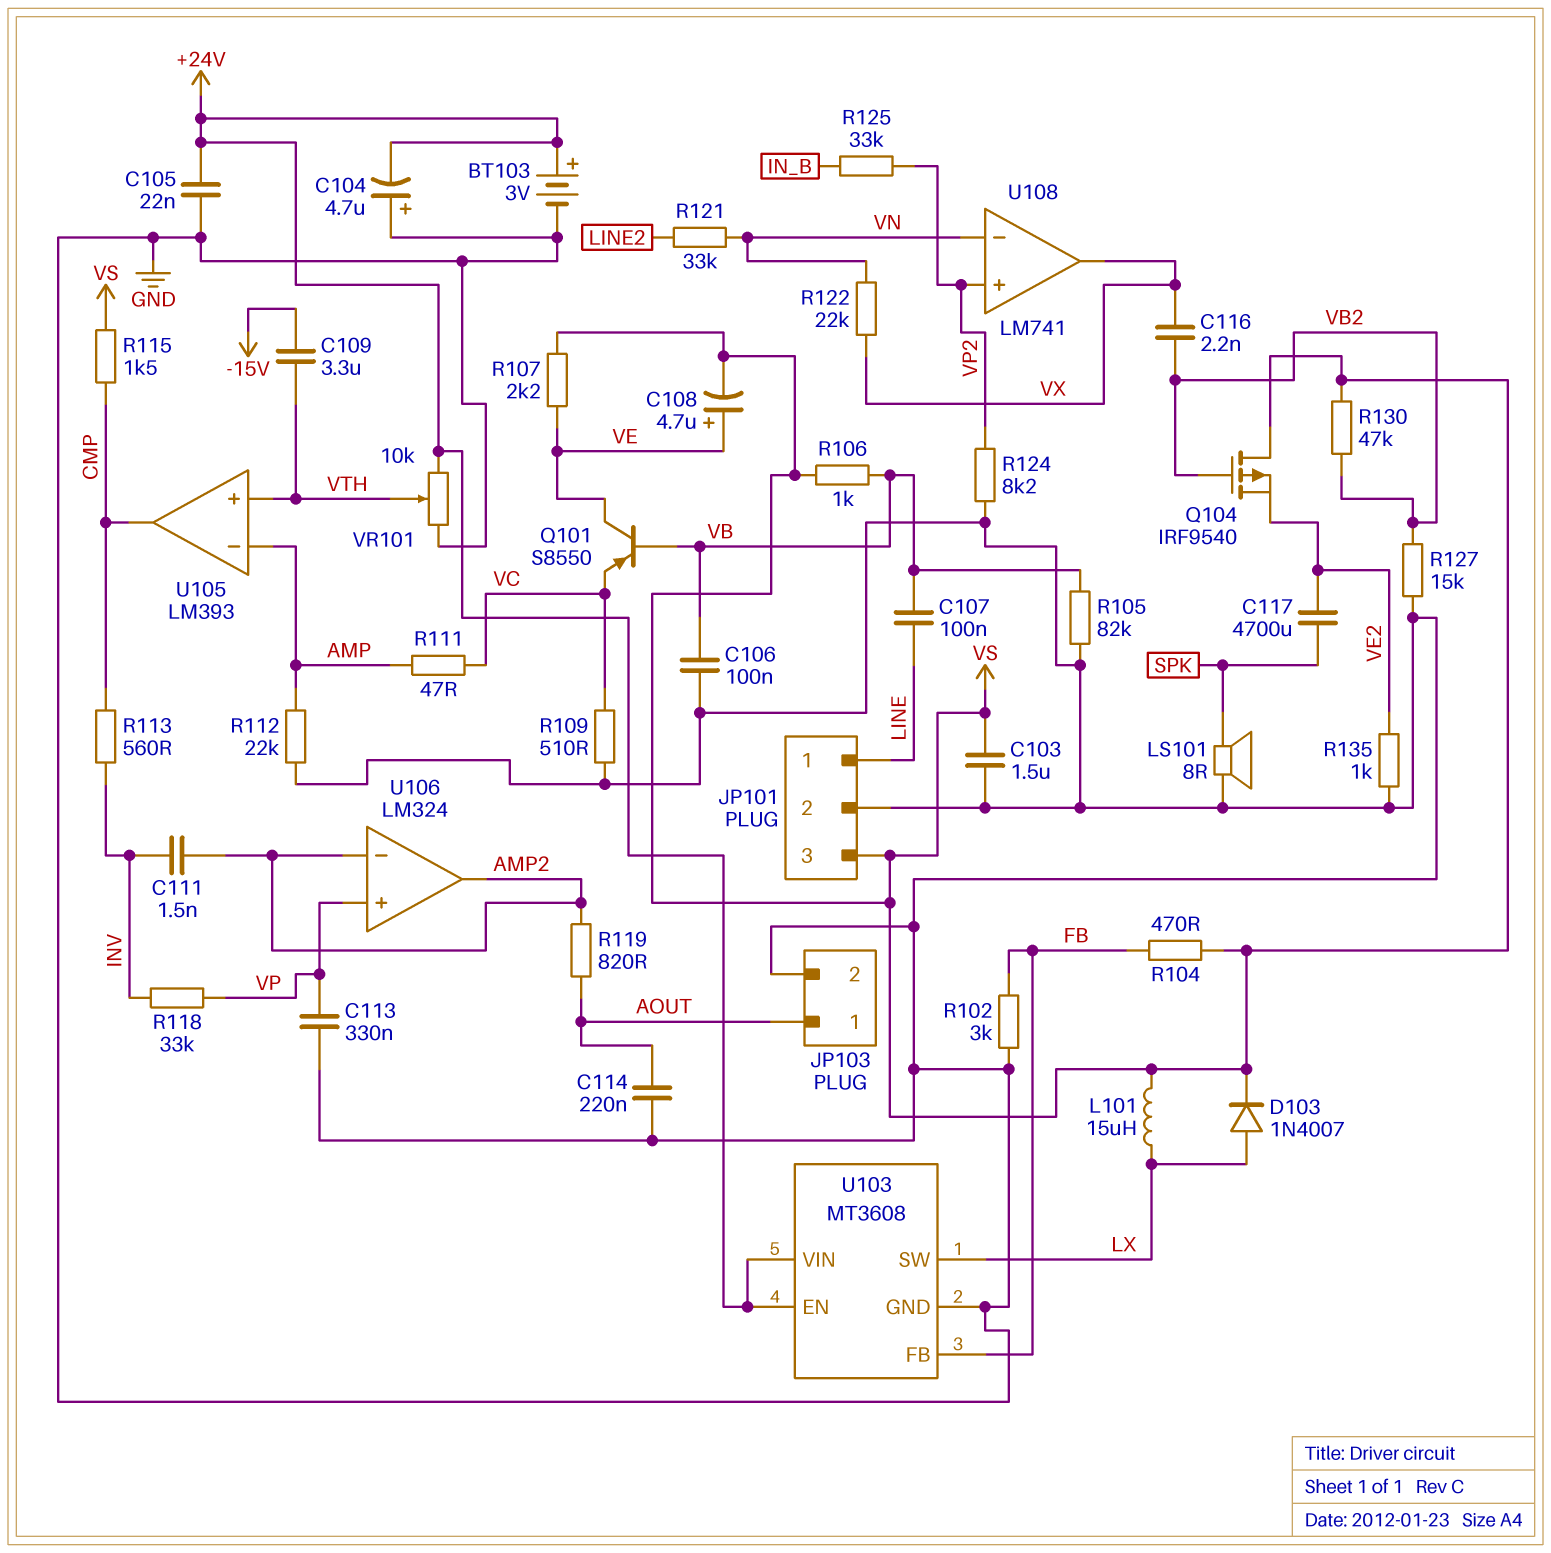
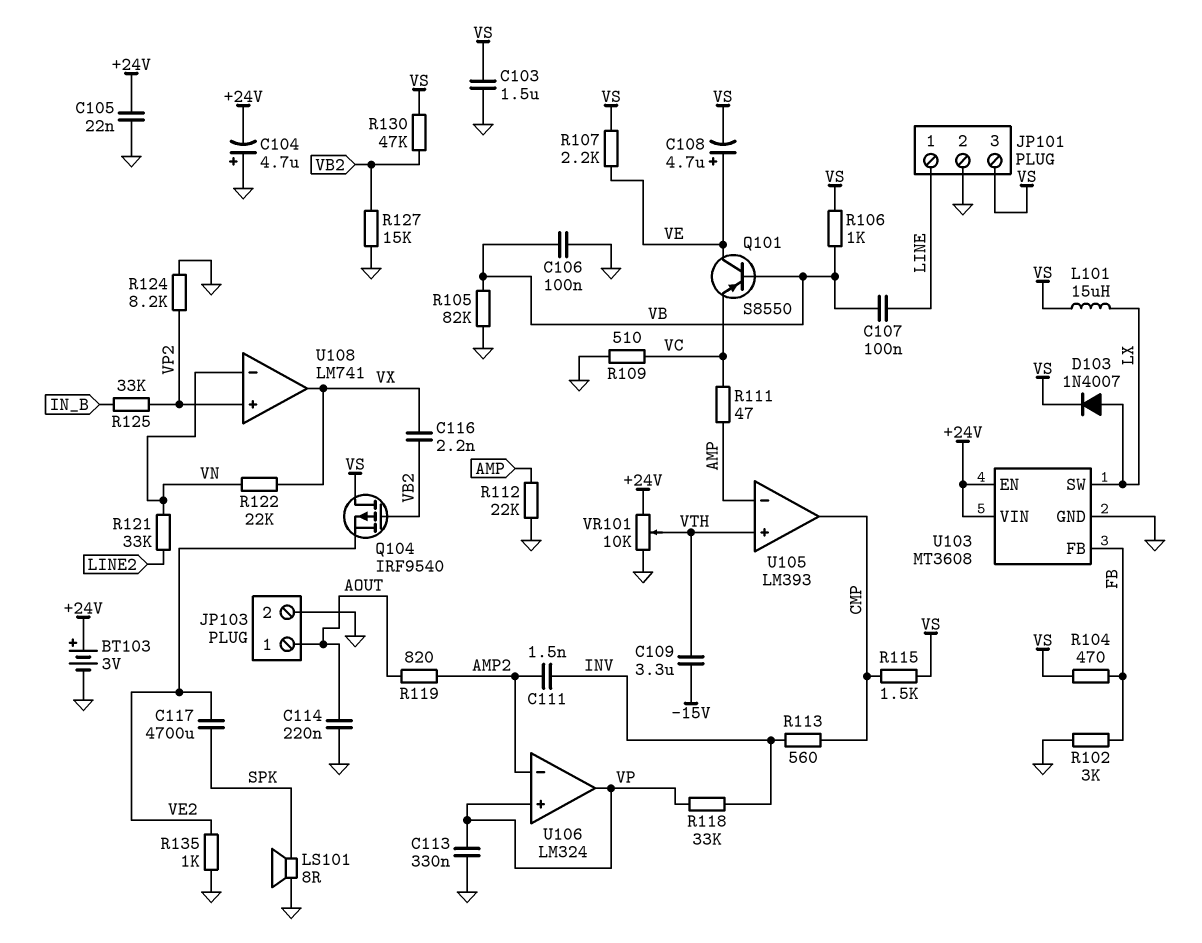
U106 pin out: AMP2 -> VP

